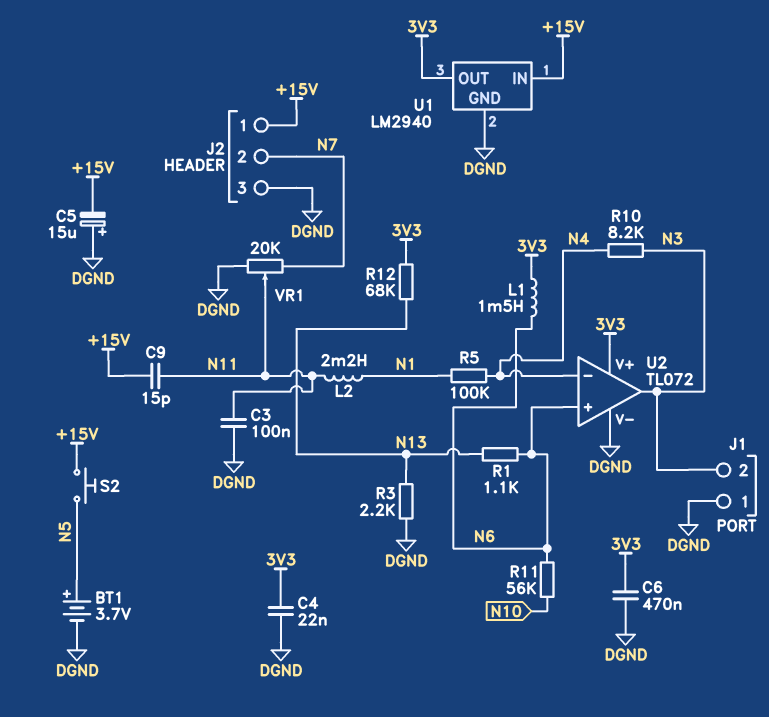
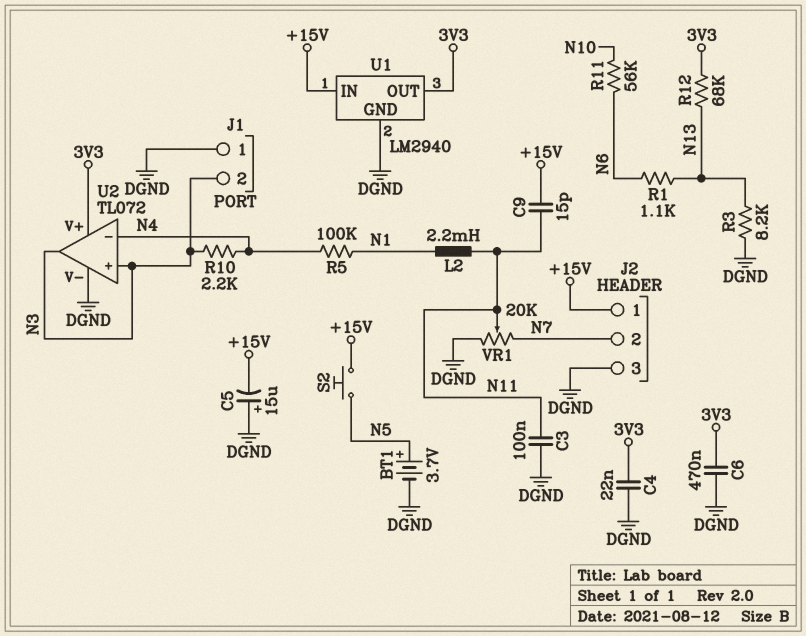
L1: 1.5mH (3V3, N6) -> none
R3: 2.2k (DGND, N13) -> 8.2k (DGND, N13)
R10: 8.2k (N3, N4) -> 2.2k (N3, N4)
U2 pin in+: N6 -> N3

